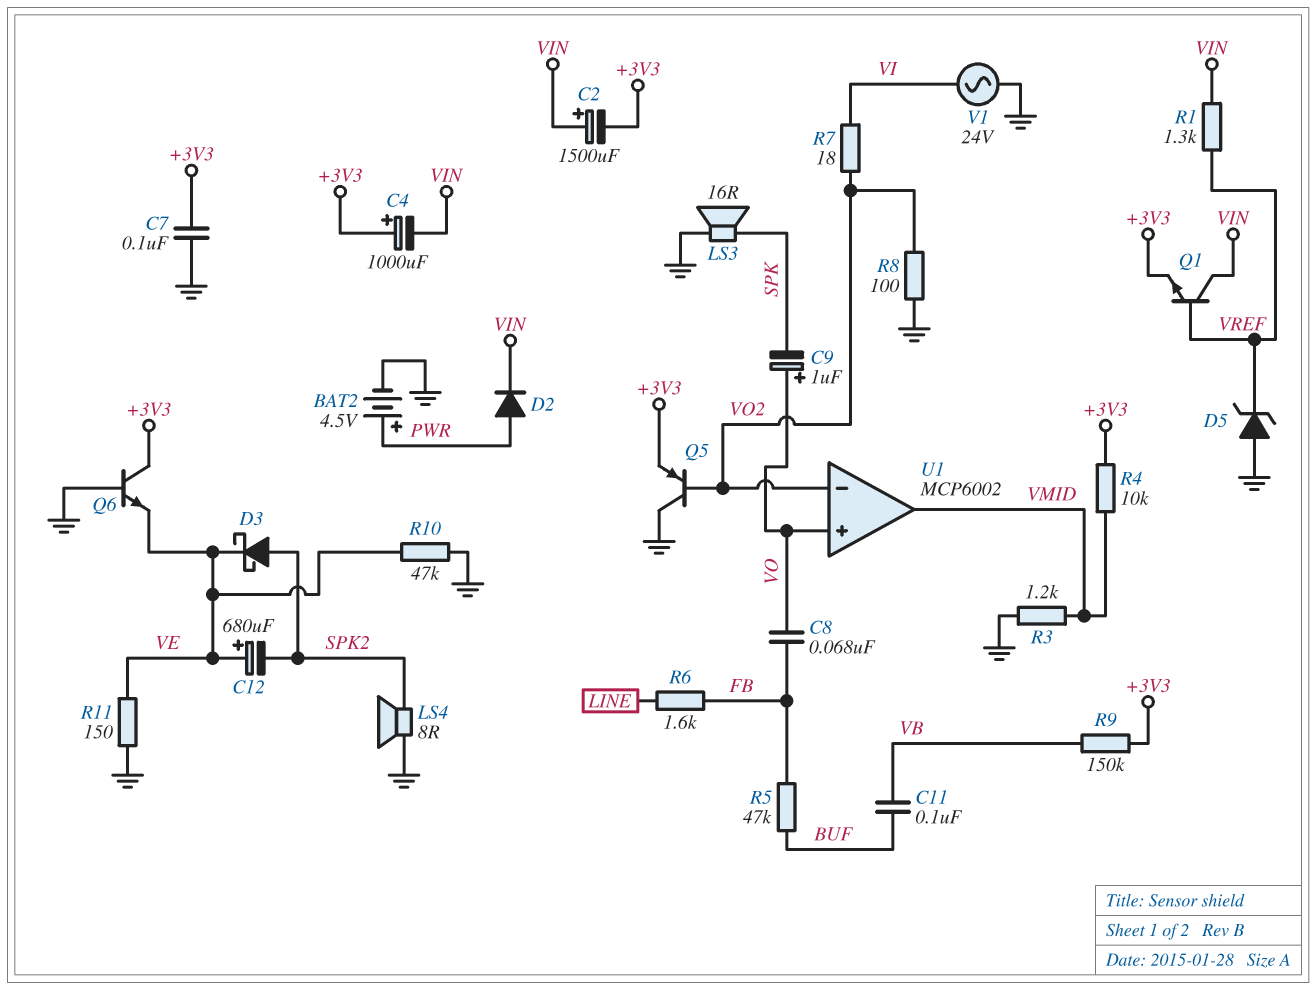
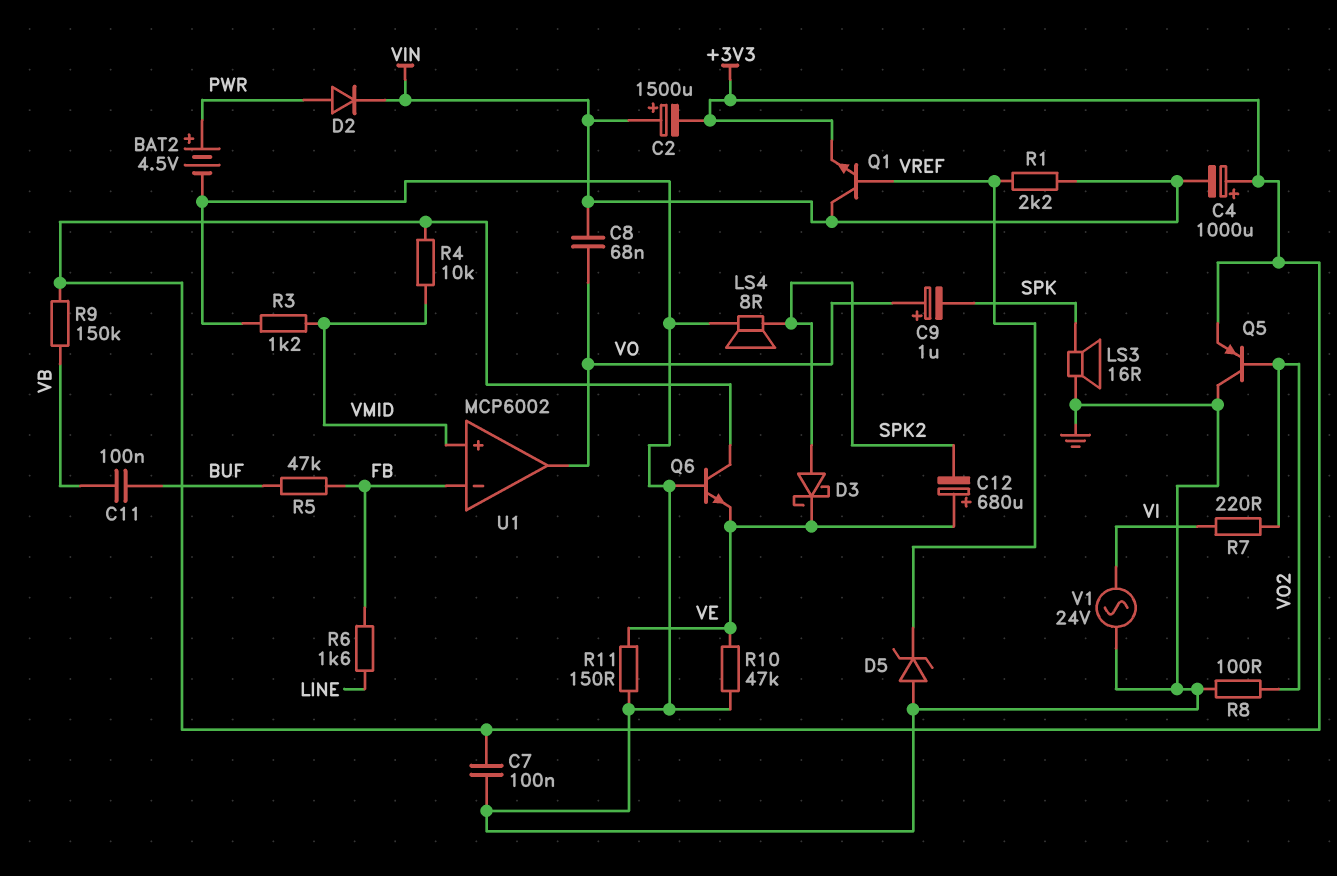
C8: 68nF (FB, VO) -> 68nF (VIN, VO)
R1: 1.3k (VIN, VREF) -> 2.2k (VIN, VREF)
R7: 18 (VI, VO2) -> 220 (VI, VO2)
U1 pin in+: VO -> VMID
U1 pin in-: VO2 -> FB
U1 pin out: VMID -> VO

